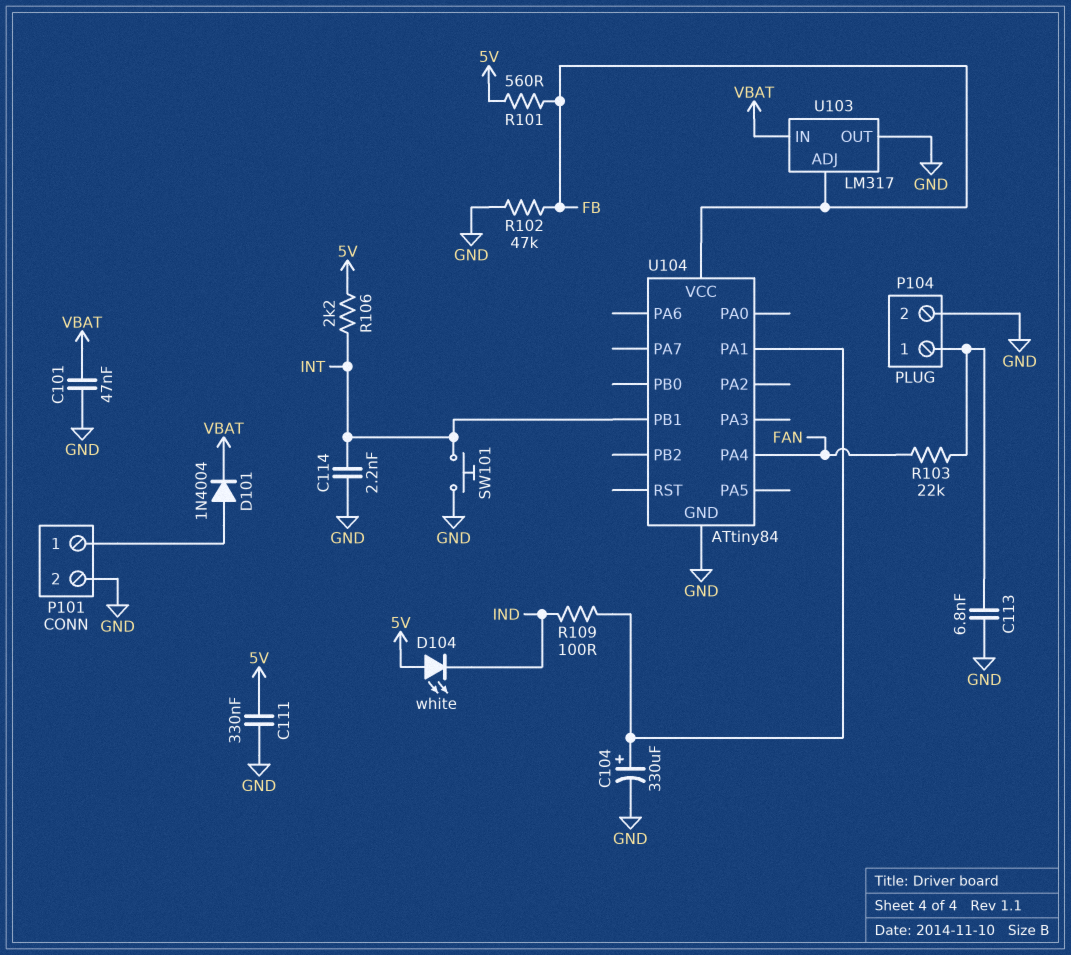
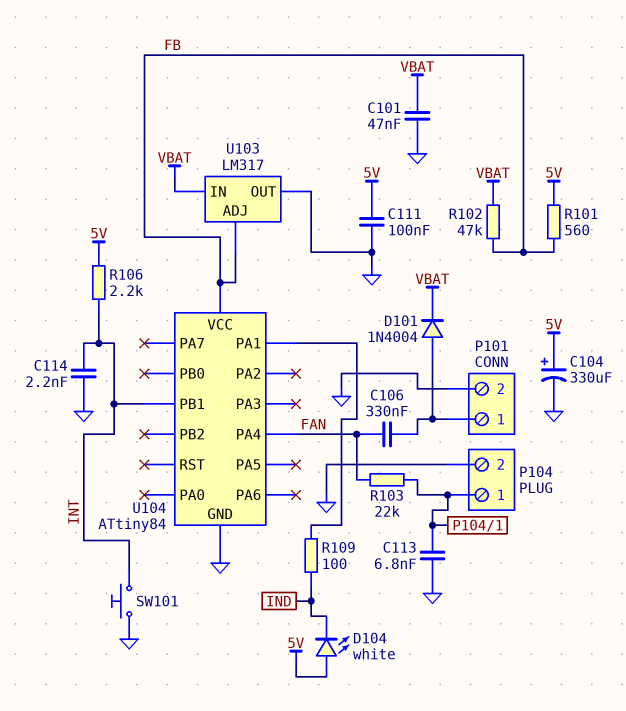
C104: 330uF (plus U104/PA1, minus GND) -> 330uF (plus 5V, minus GND)
C106: none -> 330nF (FAN, P101/1)
C111: 330nF (5V, GND) -> 100nF (5V, GND)
R102: 47k (FB, GND) -> 47k (FB, VBAT)

